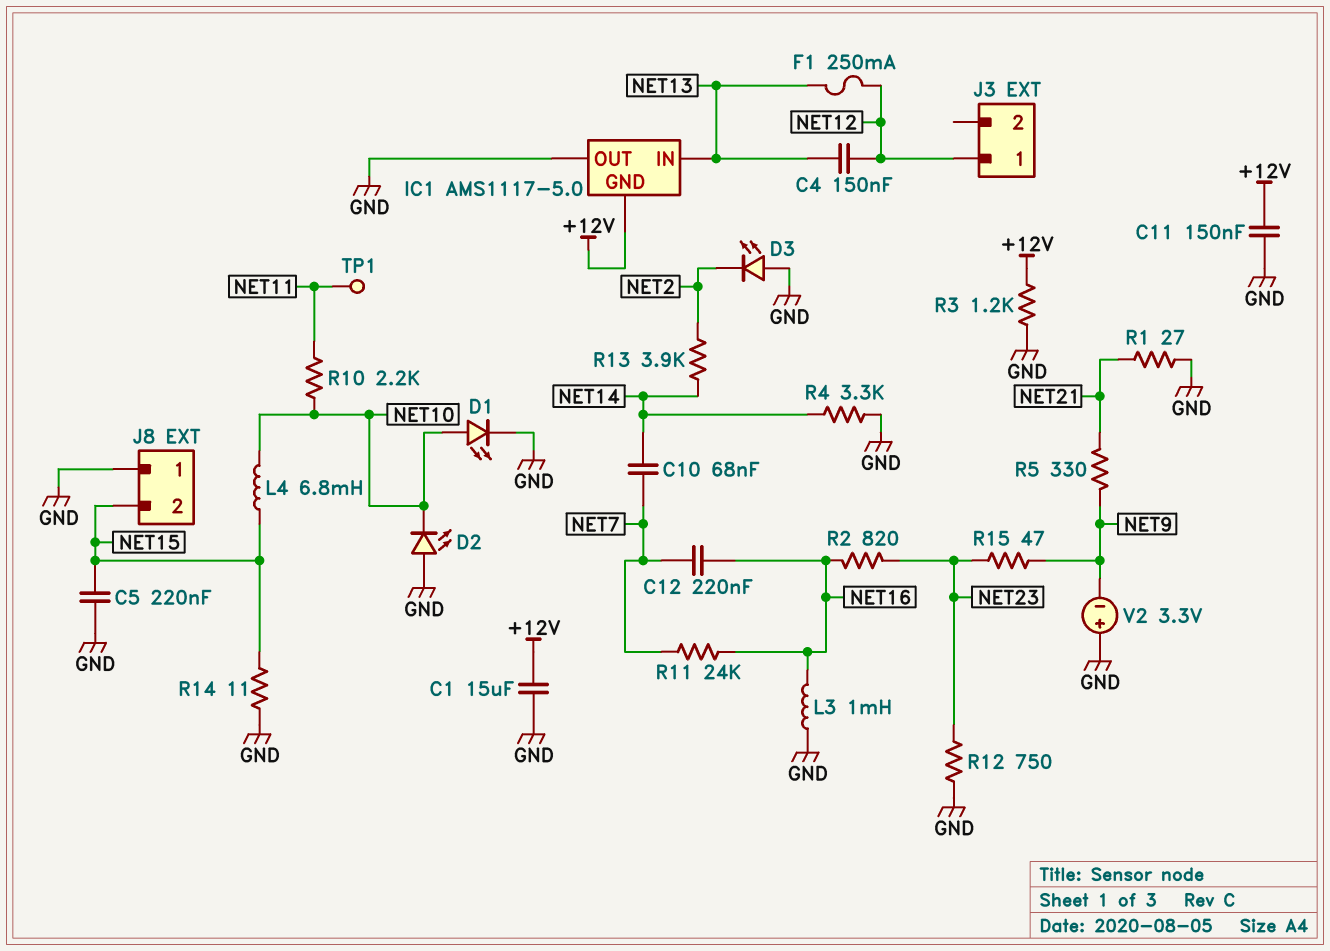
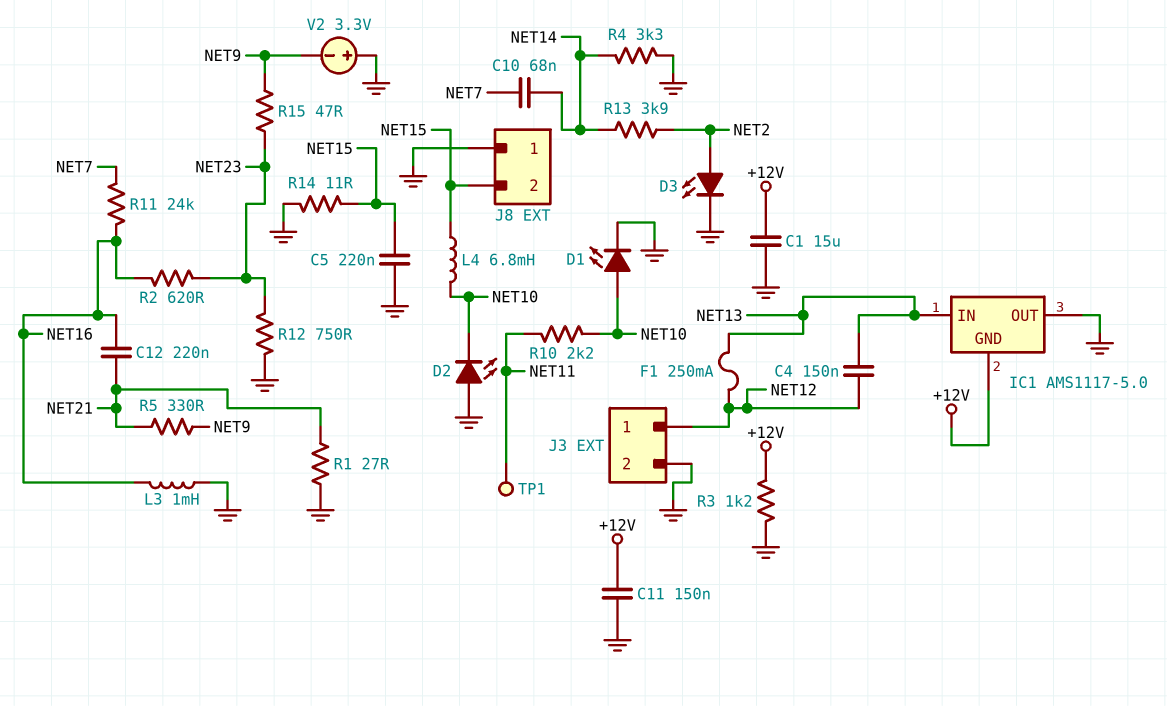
C12: 220nF (NET7, NET16) -> 220nF (NET16, NET21)
D3: LED (A GND, K NET2) -> LED (A NET2, K GND)
J3 pin 2: none -> GND
R2: 820 (NET16, NET23) -> 620 (NET16, NET23)

